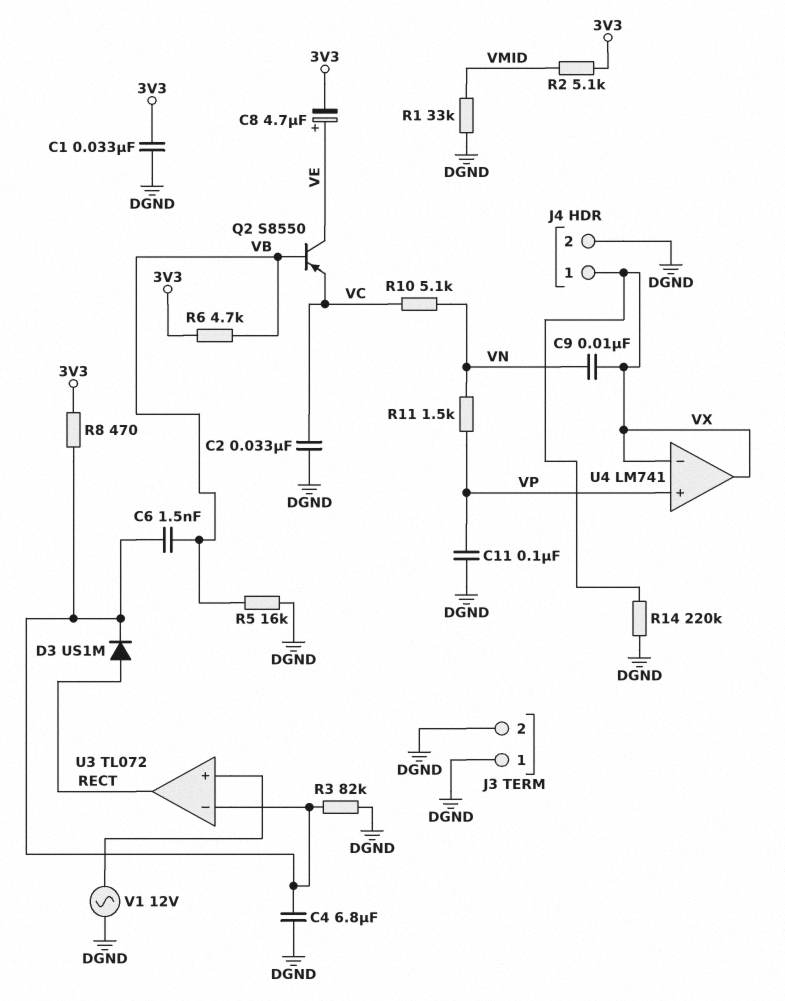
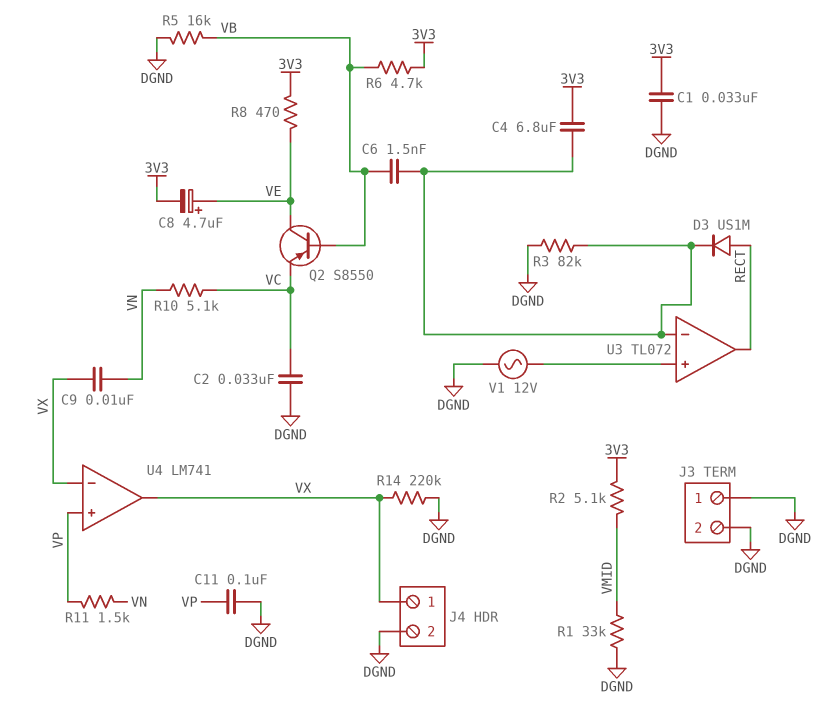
C4: 6.8uF (DGND, U3/in-) -> 6.8uF (3V3, U3/in-)
R8: 470 (3V3, U3/in-) -> 470 (3V3, VE)

